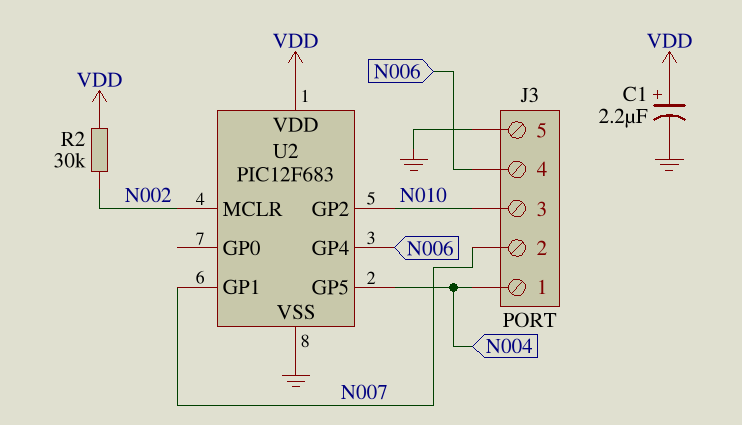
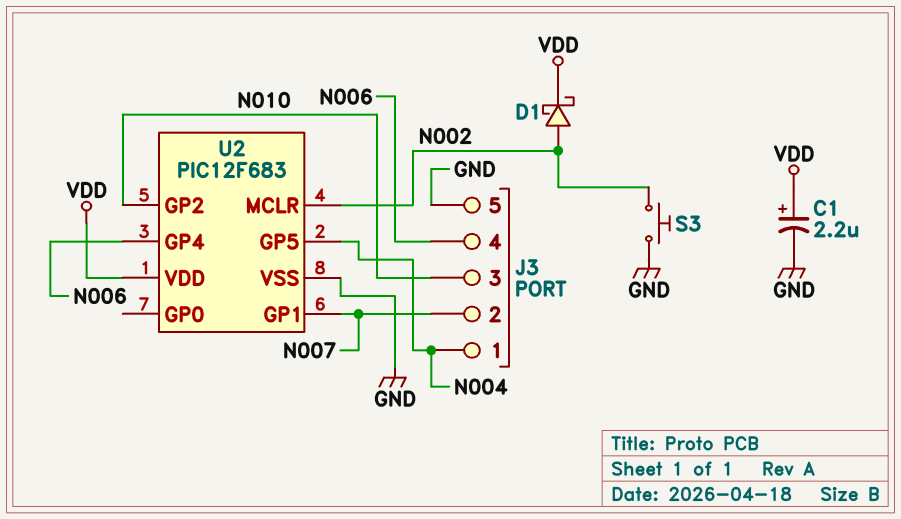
D1: none -> schottky (A N002, K VDD)
R2: 30k (N002, VDD) -> none
S3: none -> button (GND, N002)

